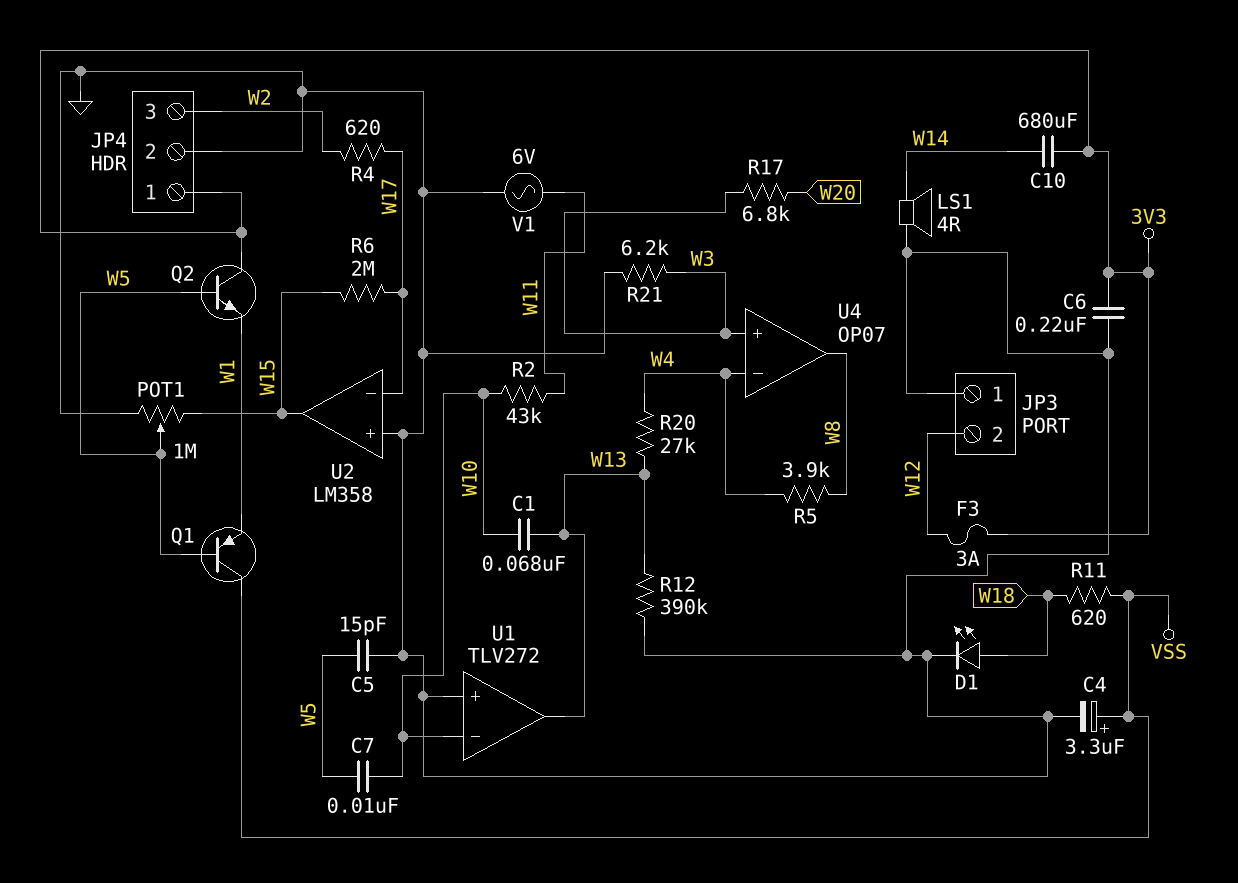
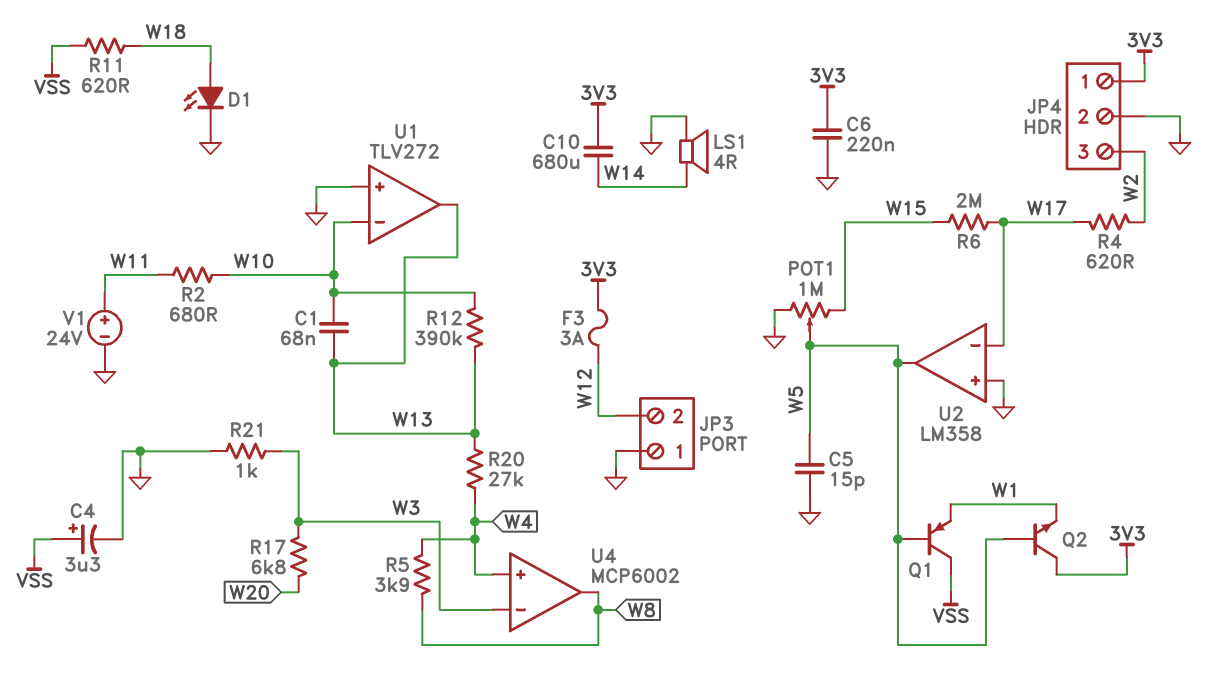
C7: 10nF (W5, W10) -> none
R2: 43k (W10, W11) -> 680 (W10, W11)
R12: 390k (GND, W13) -> 390k (W10, W13)
R21: 6.2k (GND, W3) -> 1k (GND, W3)
U2 pin out: W15 -> W5
U4: OP07 -> MCP6002
U4 pin in+: W3 -> W4
U4 pin in-: W4 -> W3
V1: AC 6V (GND, W11) -> 24V (plus W11, minus GND)

